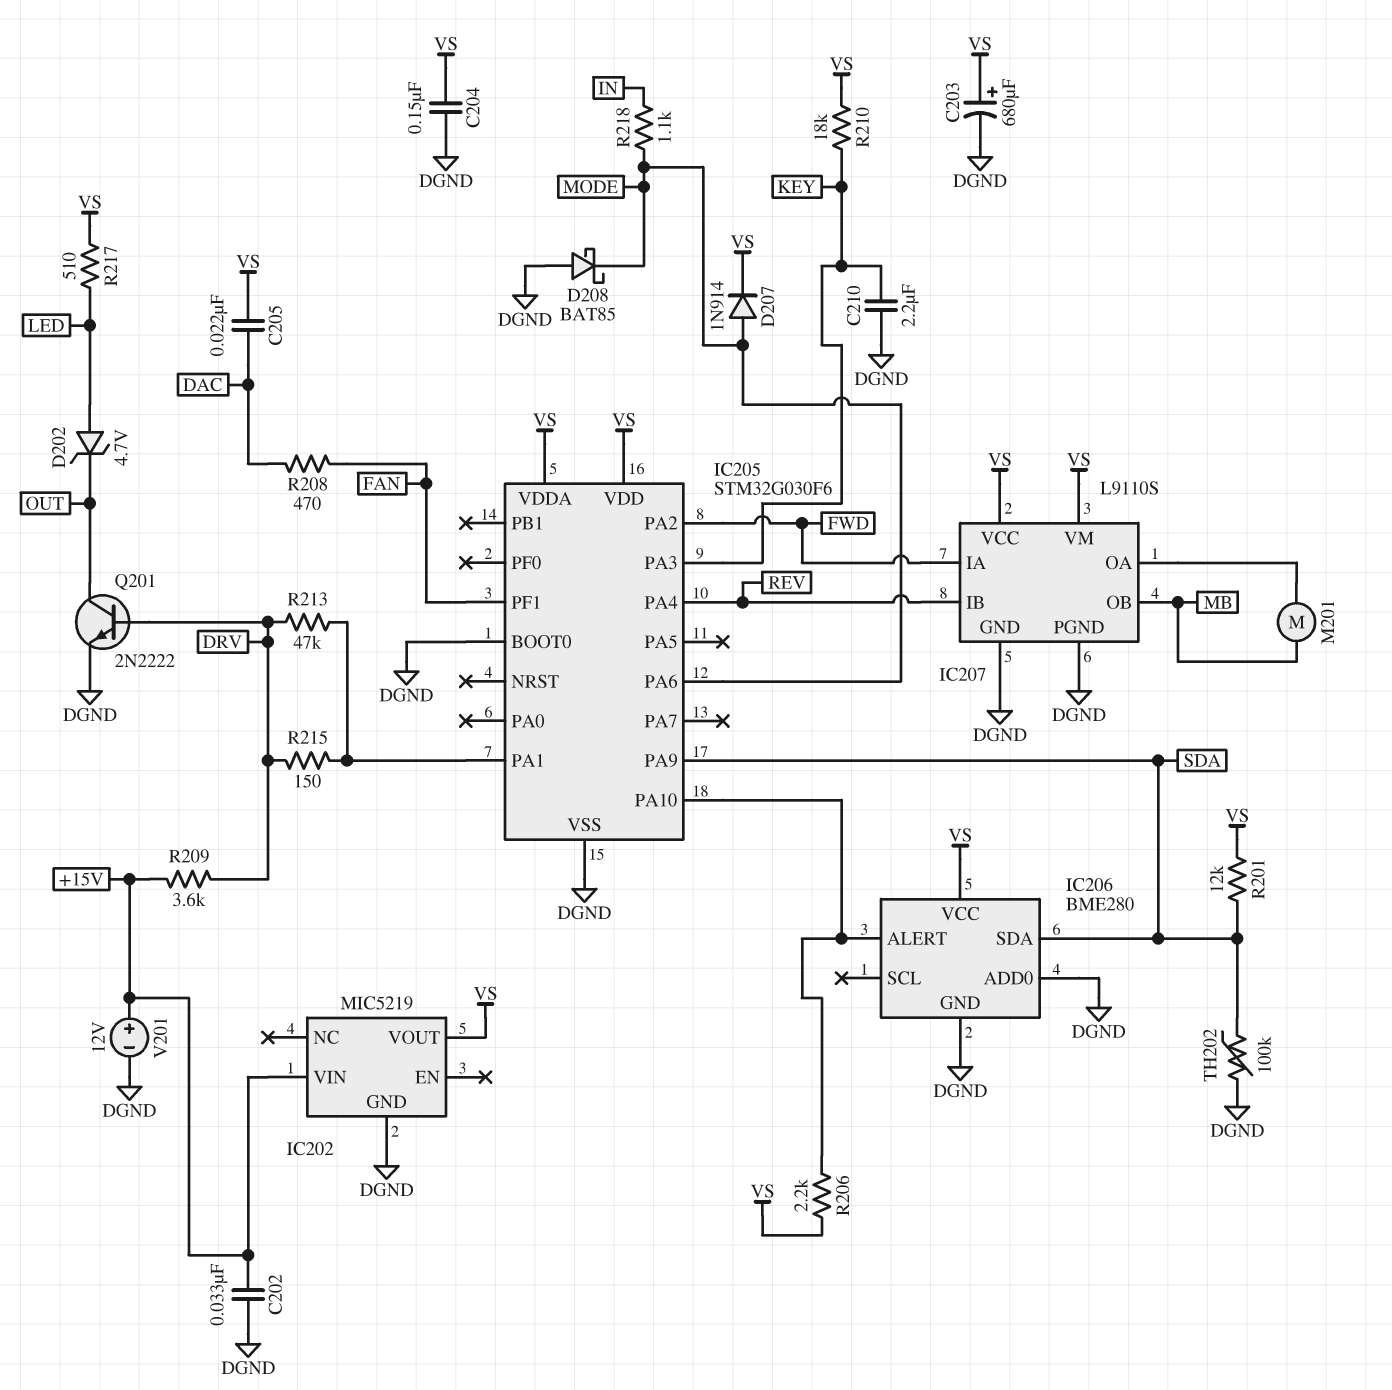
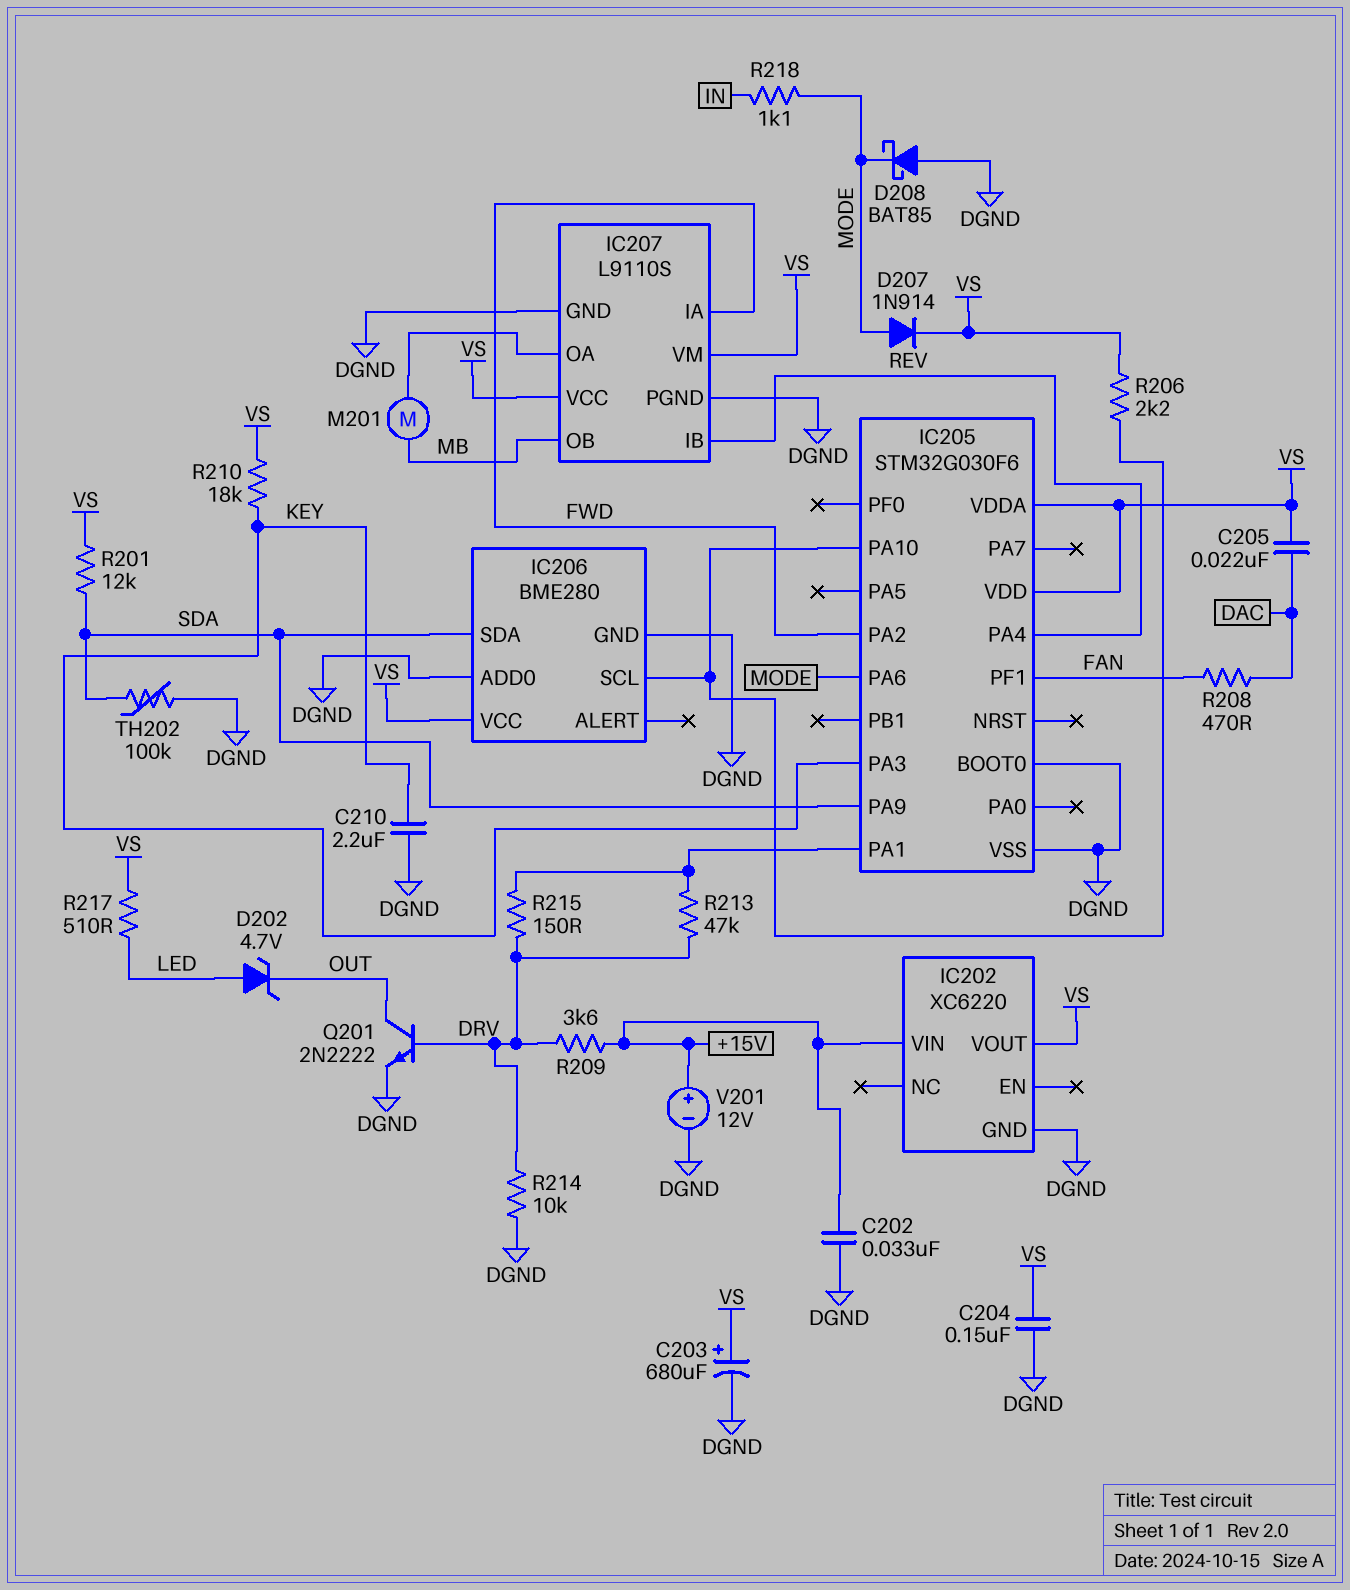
IC202: MIC5219 -> XC6220
IC206 pin ALERT: IC205/PA10 -> none
IC206 pin SCL: none -> IC205/PA10
R214: none -> 10k (DGND, DRV)

